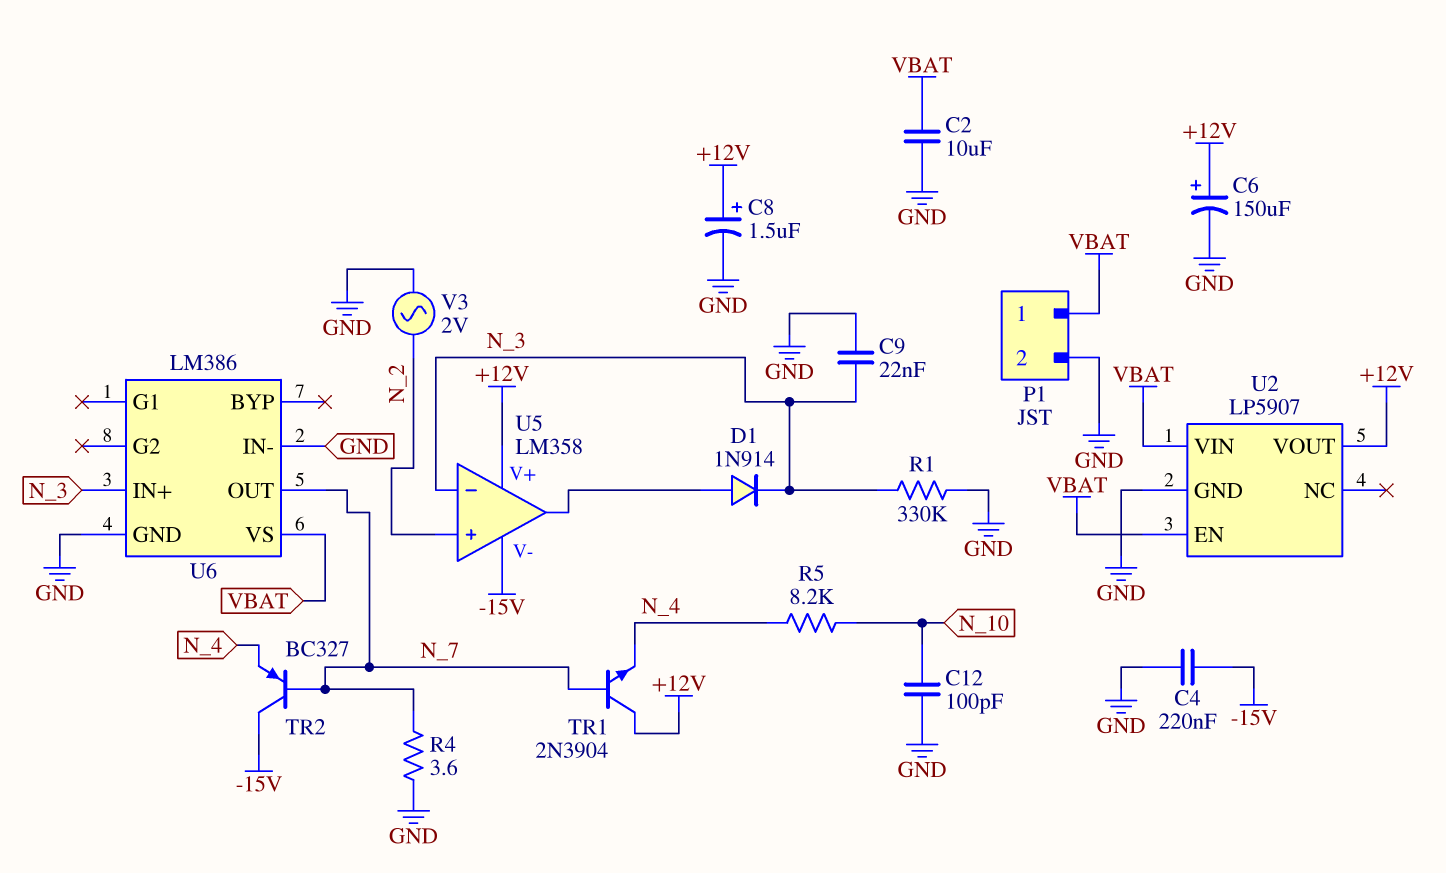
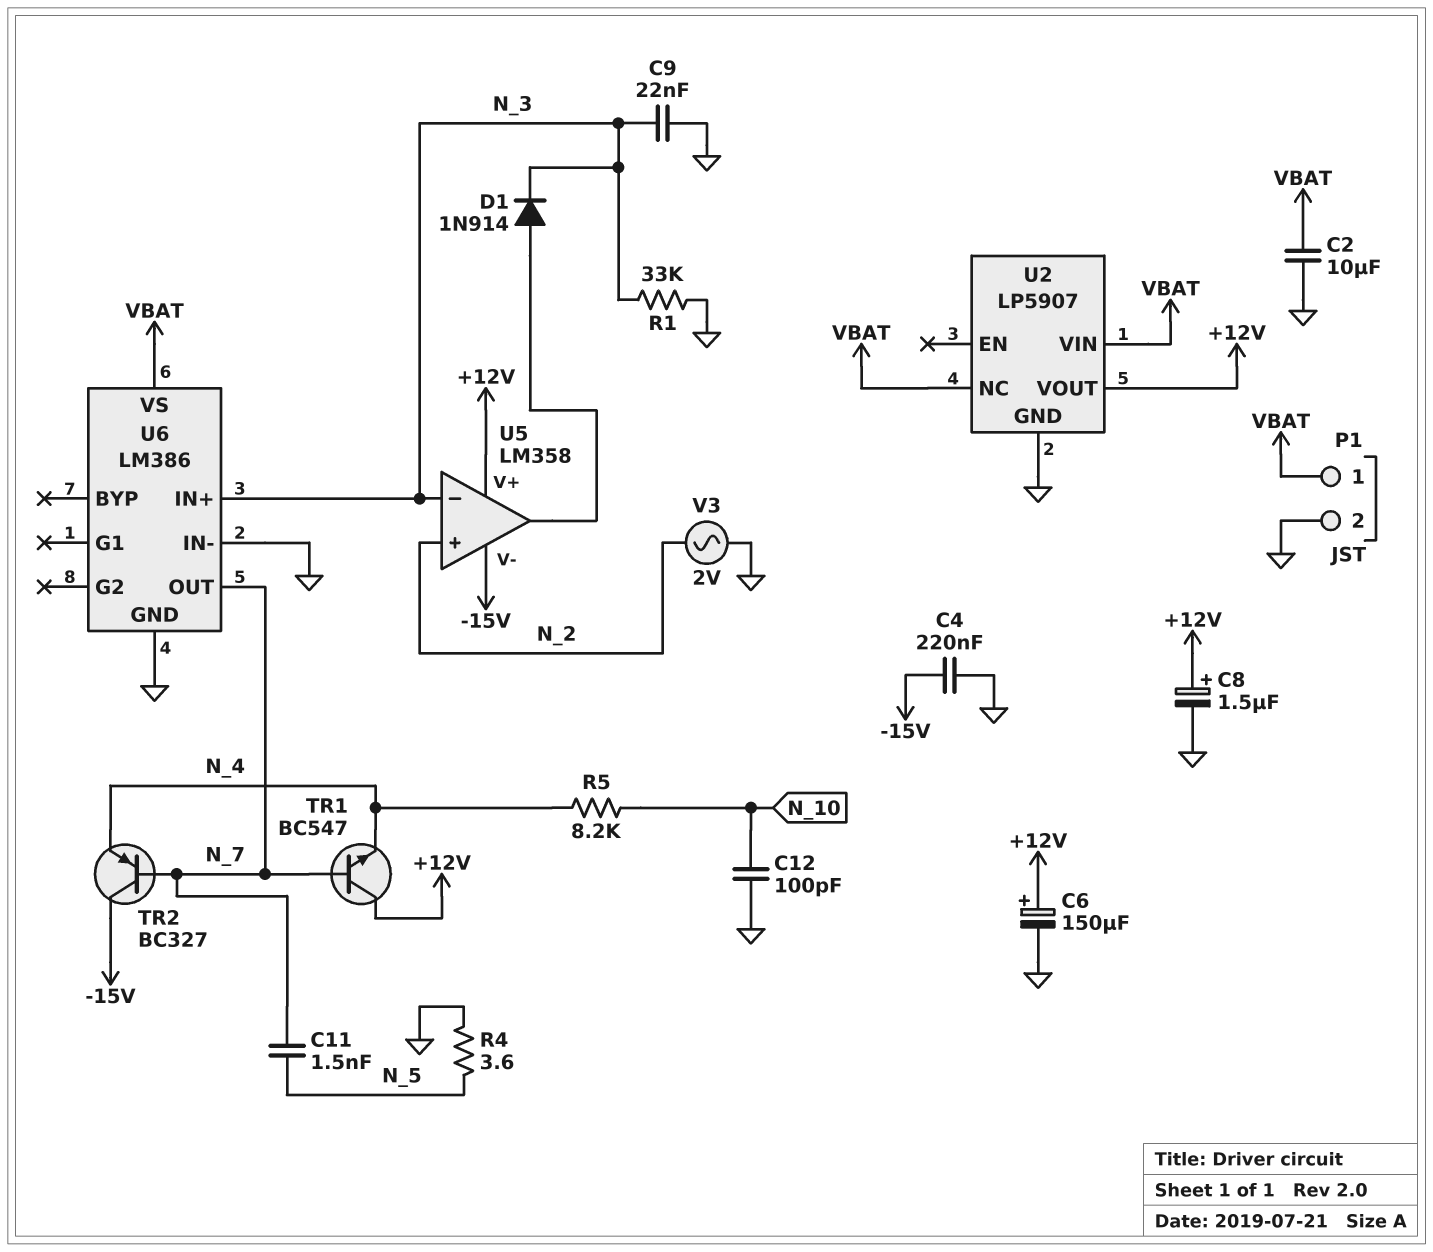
C11: none -> 1.5nF (N_5, N_7)
R1: 330k (GND, N_3) -> 33k (GND, N_3)
R4: 3.6 (GND, N_7) -> 3.6 (GND, N_5)
TR1: NPN 2N3904 (B N_7, C +12V, E N_4) -> NPN BC547 (B N_7, C +12V, E N_4)
U2 pin EN: VBAT -> none
U2 pin NC: none -> VBAT

